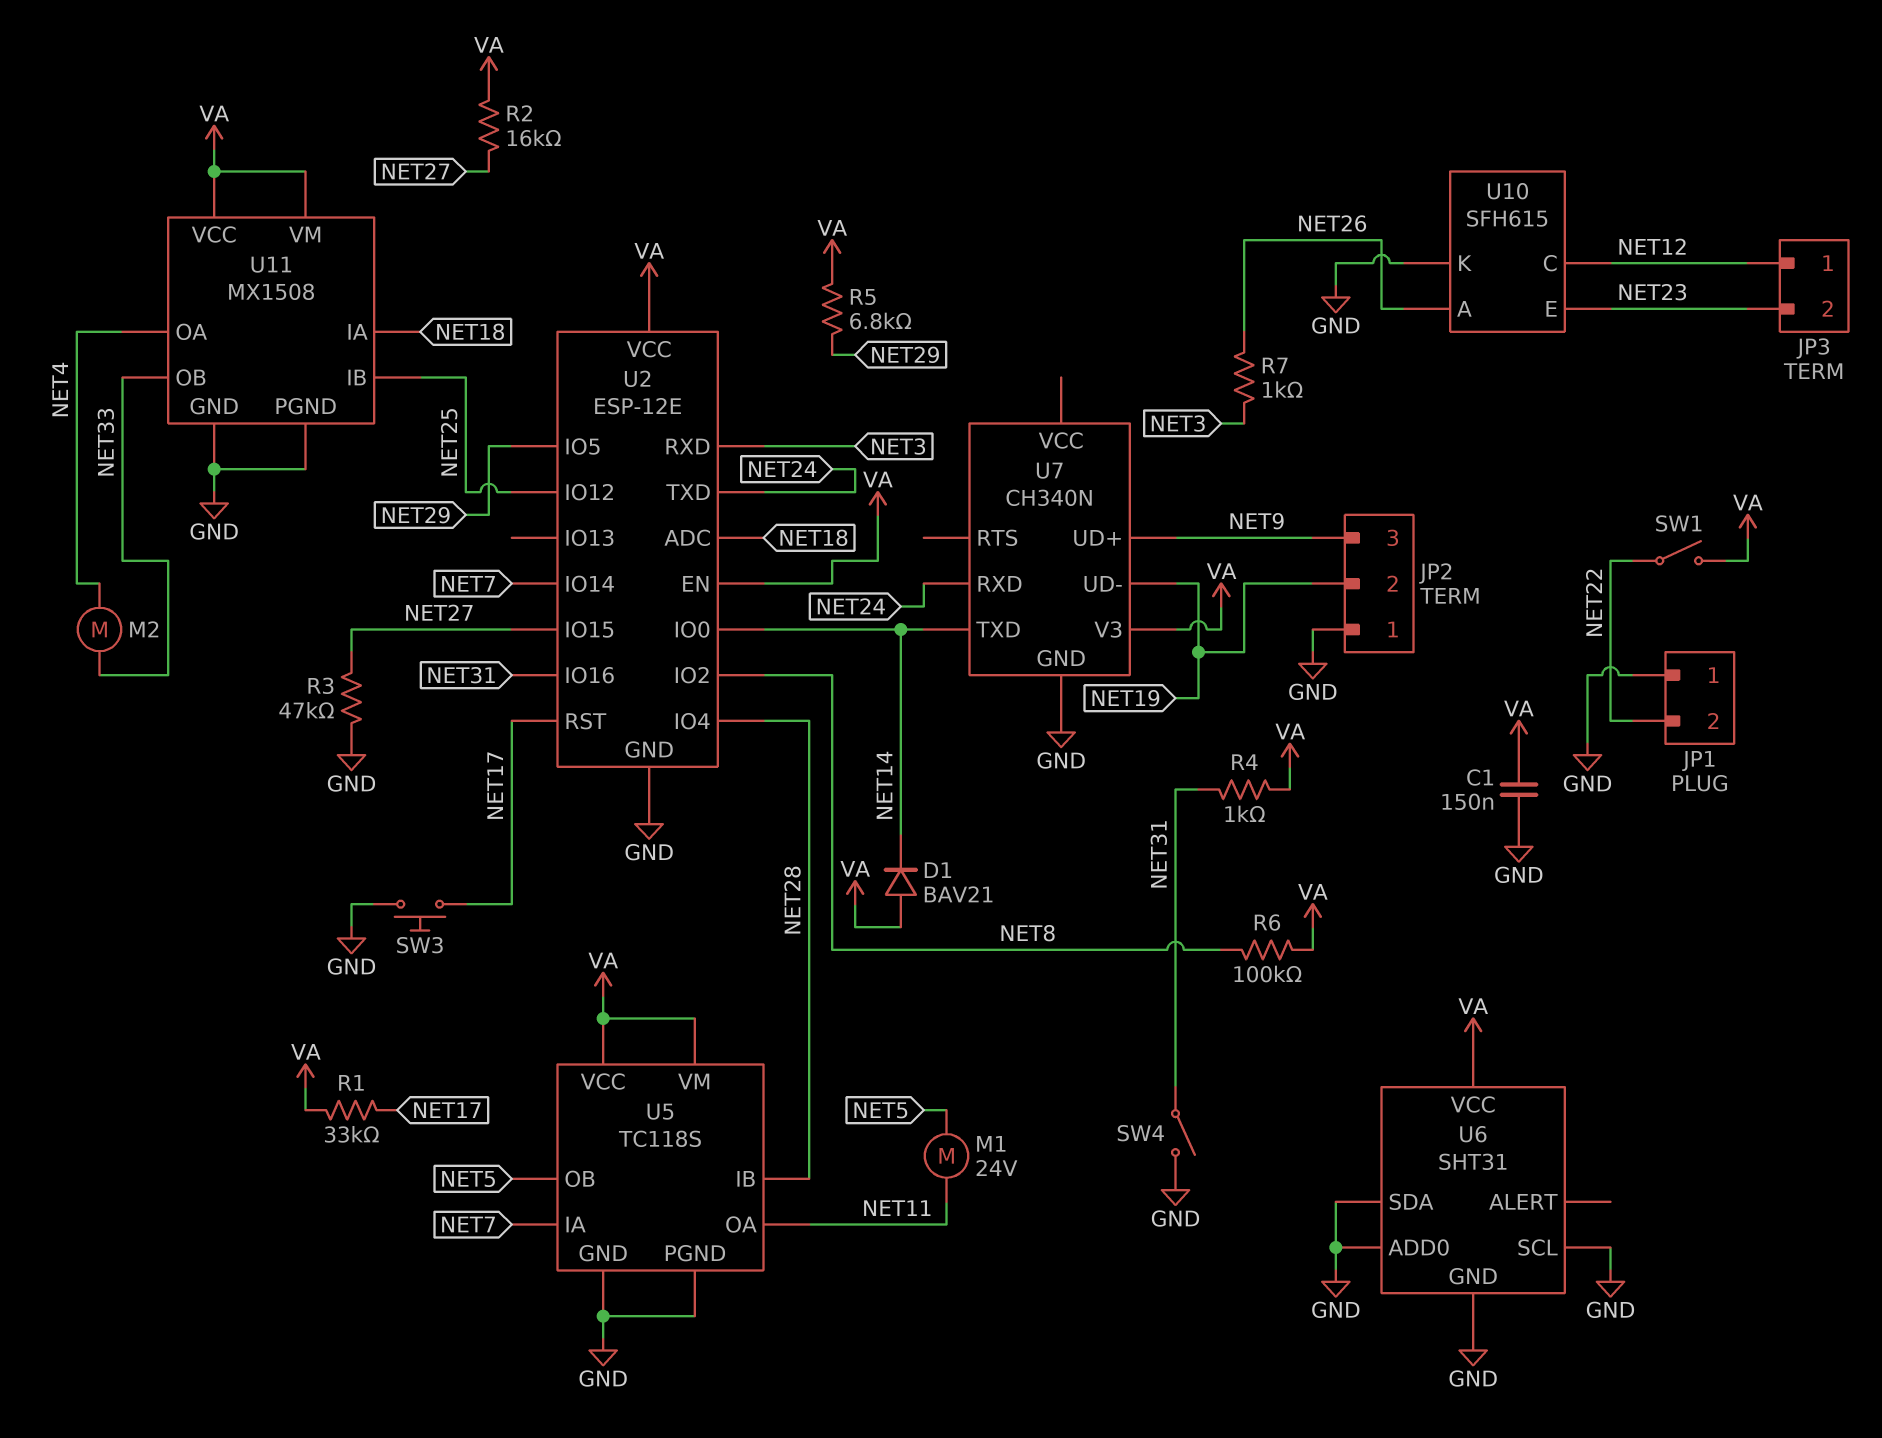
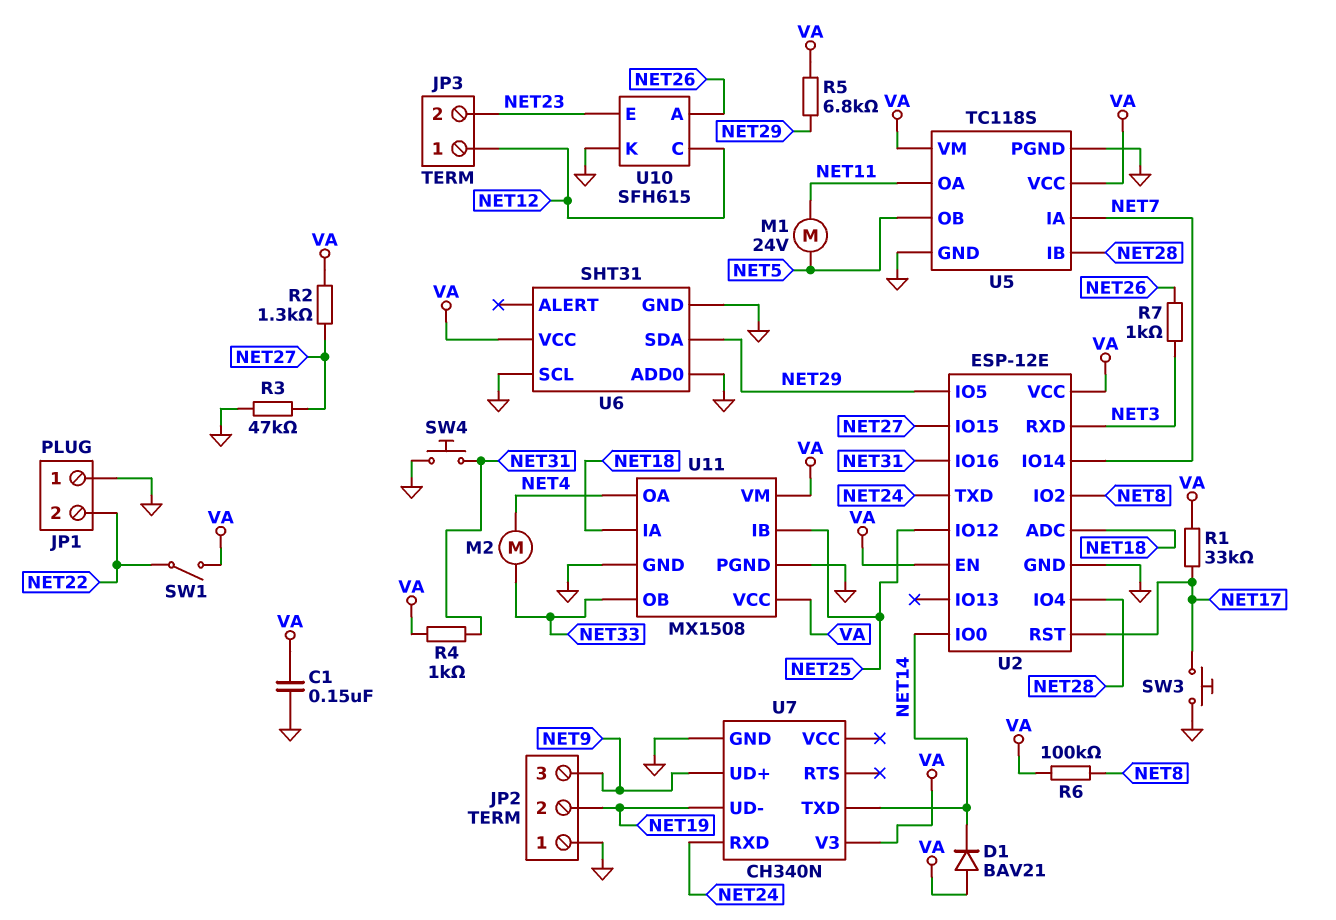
R2: 16k (NET27, VA) -> 1.3k (NET27, VA)
SW4: switch (GND, NET31) -> button (GND, NET31)
U6 pin SDA: GND -> NET29

